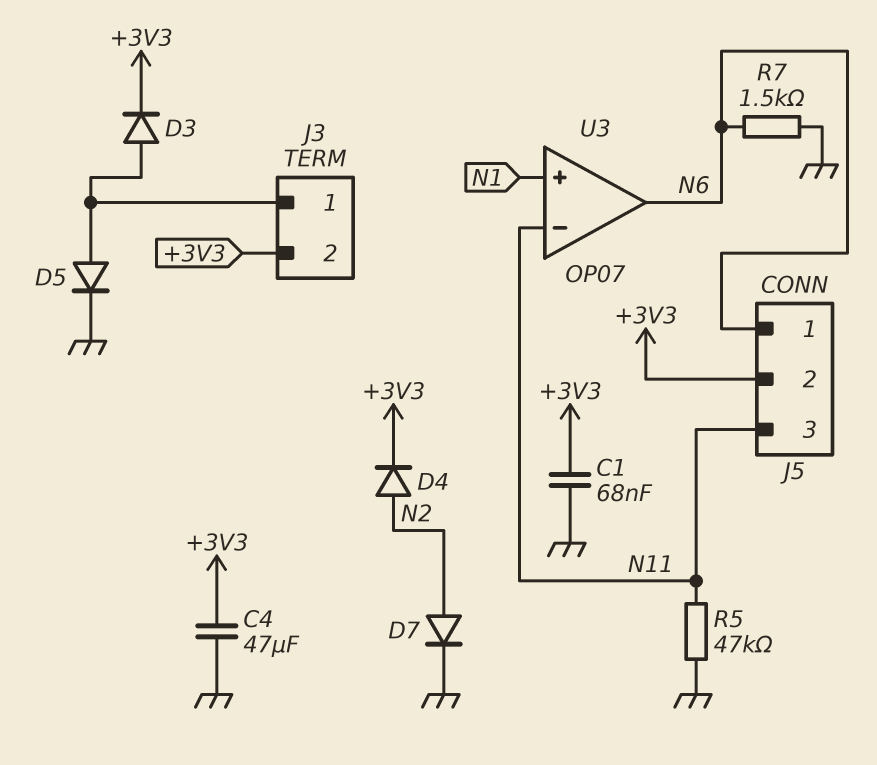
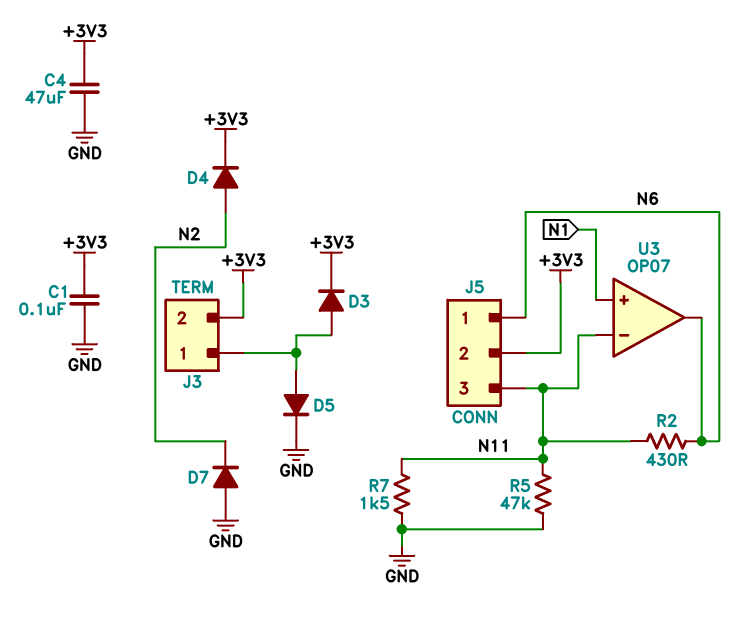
C1: 68nF (+3V3, GND) -> 100nF (+3V3, GND)
D7: diode (A N2, K GND) -> diode (A GND, K N2)
R2: none -> 430 (N6, N11)
R7: 1.5k (GND, N6) -> 1.5k (GND, N11)

